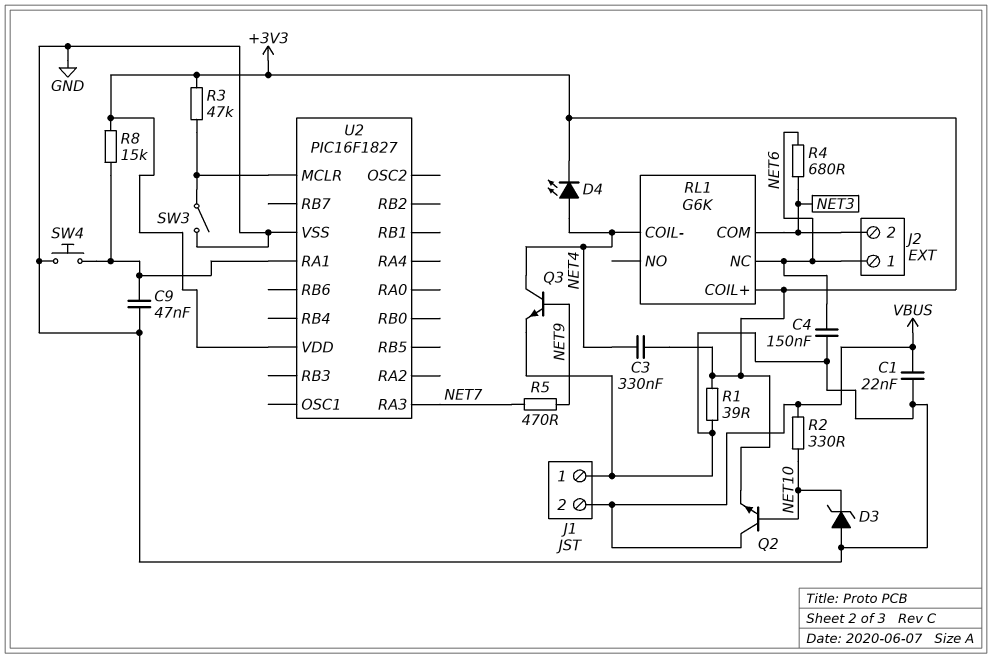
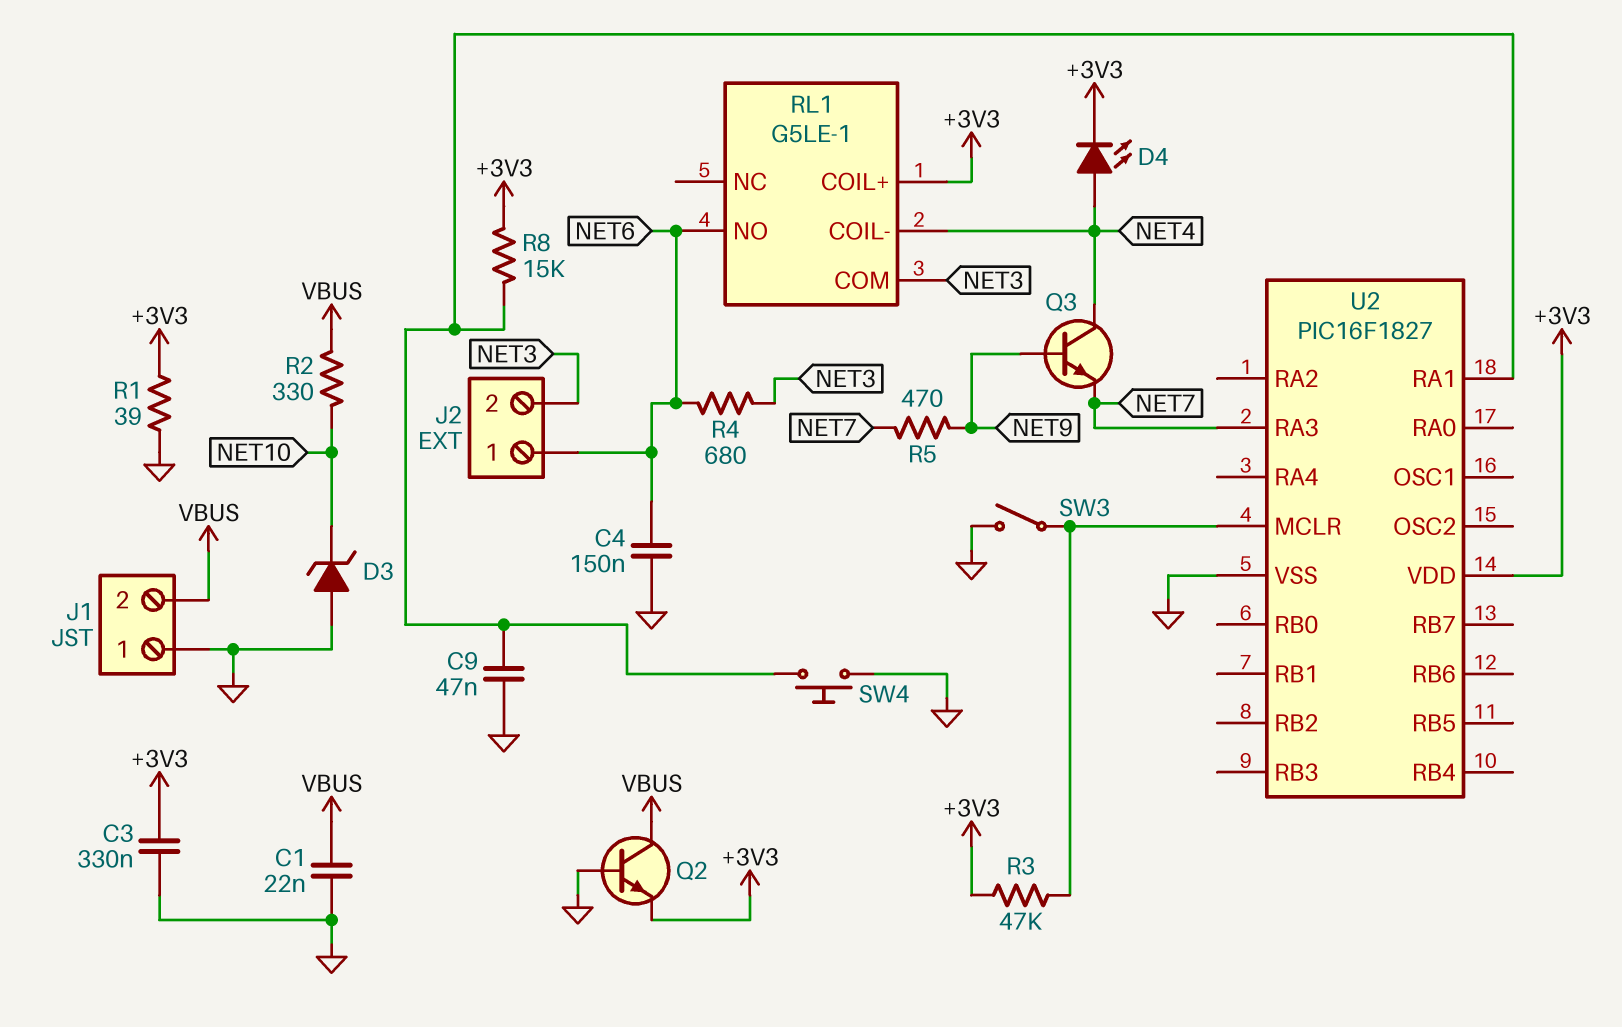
C3: 330nF (+3V3, NET4) -> 330nF (+3V3, GND)
Q2: NPN (B NET10, C VBUS, E +3V3) -> NPN (B GND, C VBUS, E +3V3)
Q3: NPN (B NET9, C NET4, E GND) -> NPN (B NET9, C NET4, E NET7)
RL1: G6K -> G5LE-1
RL1 pin NC: NET6 -> none
RL1 pin NO: none -> NET6

